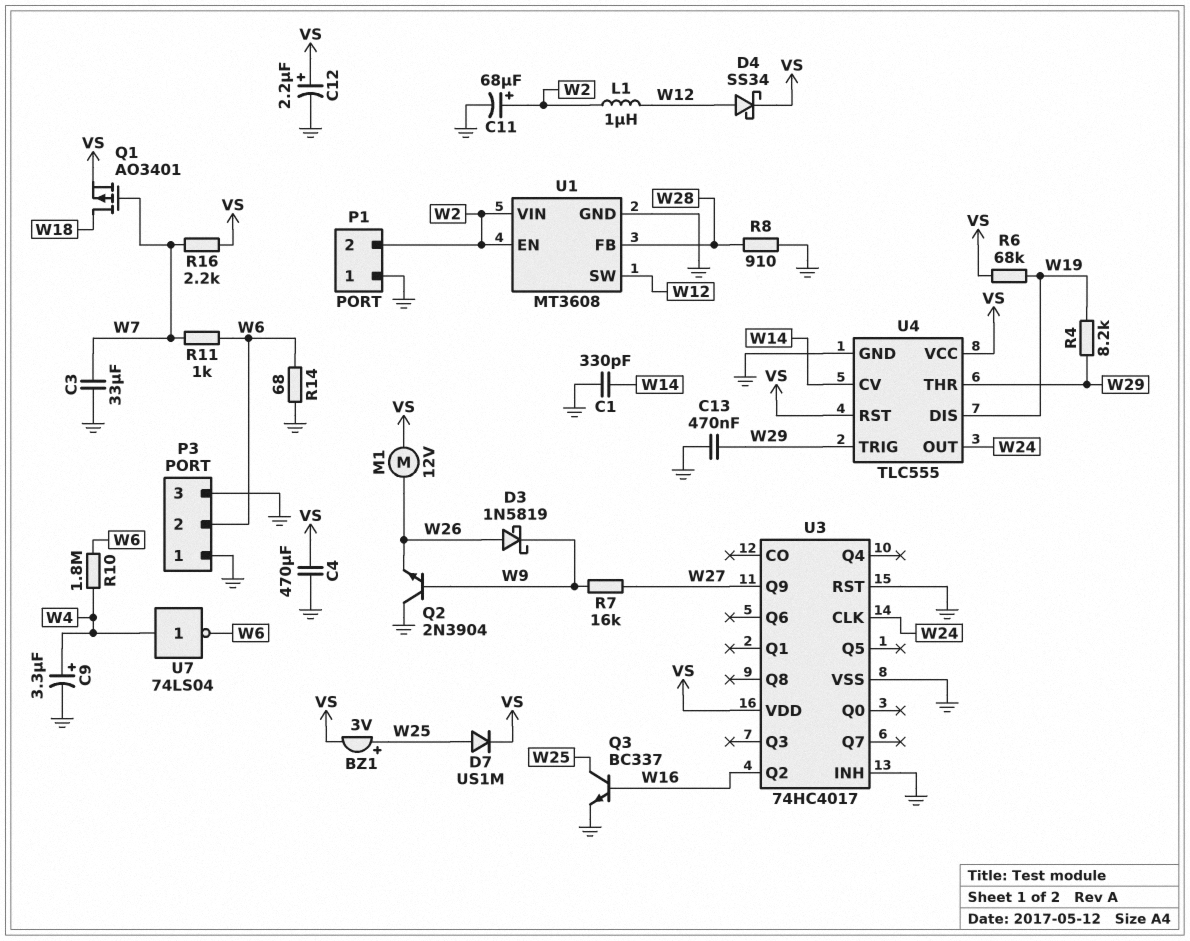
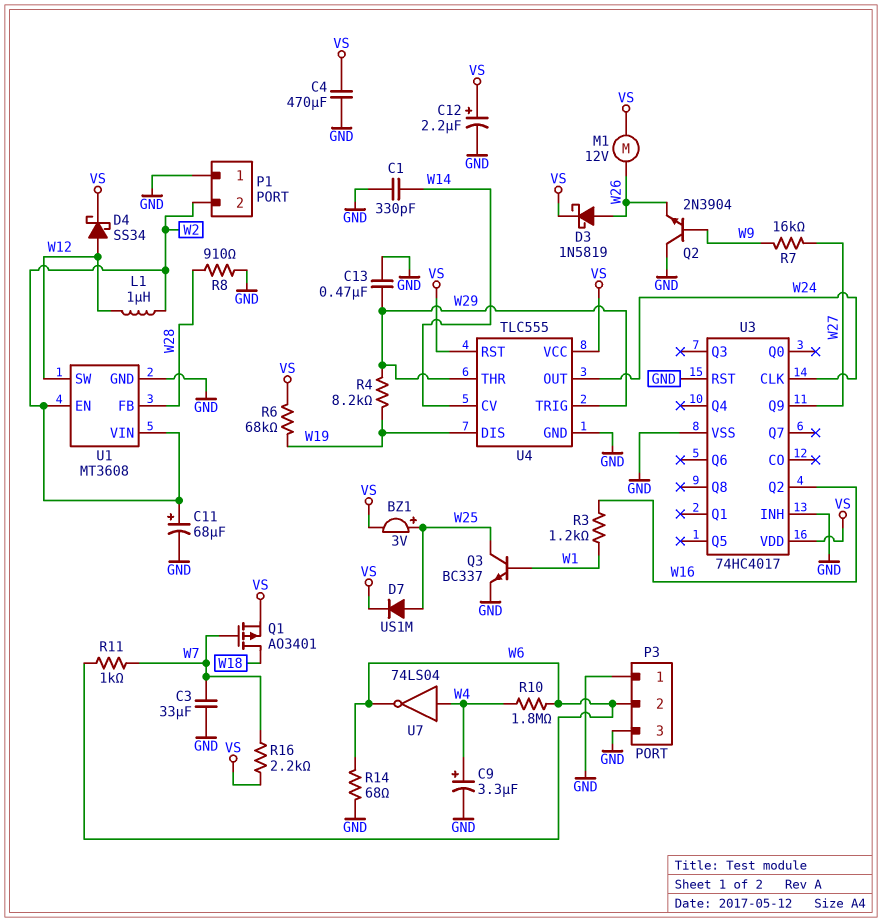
D3: schottky 1N5819 (A W26, K W9) -> schottky 1N5819 (A W26, K VS)
Q3: NPN BC337 (B W16, C W25, E GND) -> NPN BC337 (B W1, C W25, E GND)
R3: none -> 1.2k (W1, W16)

